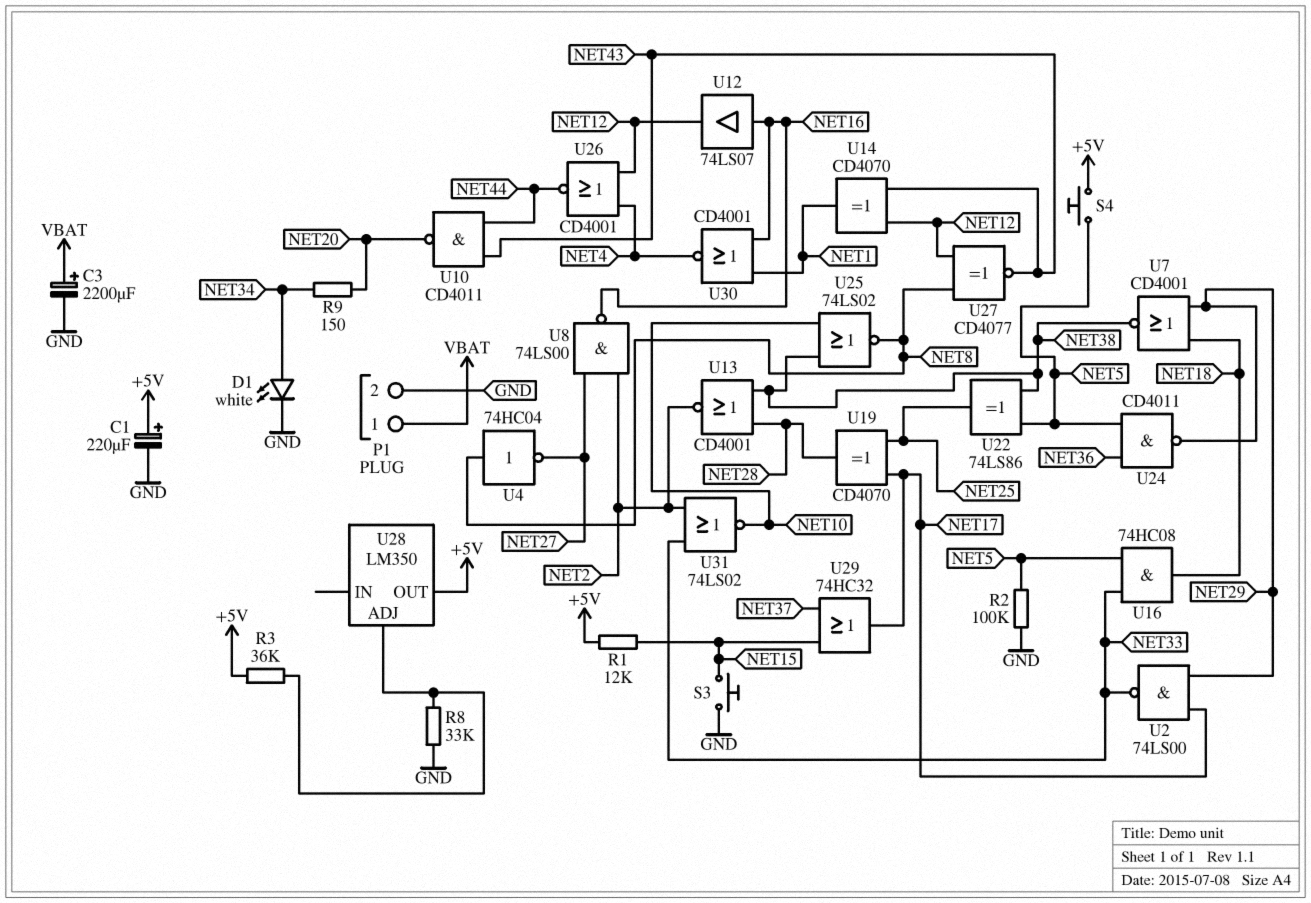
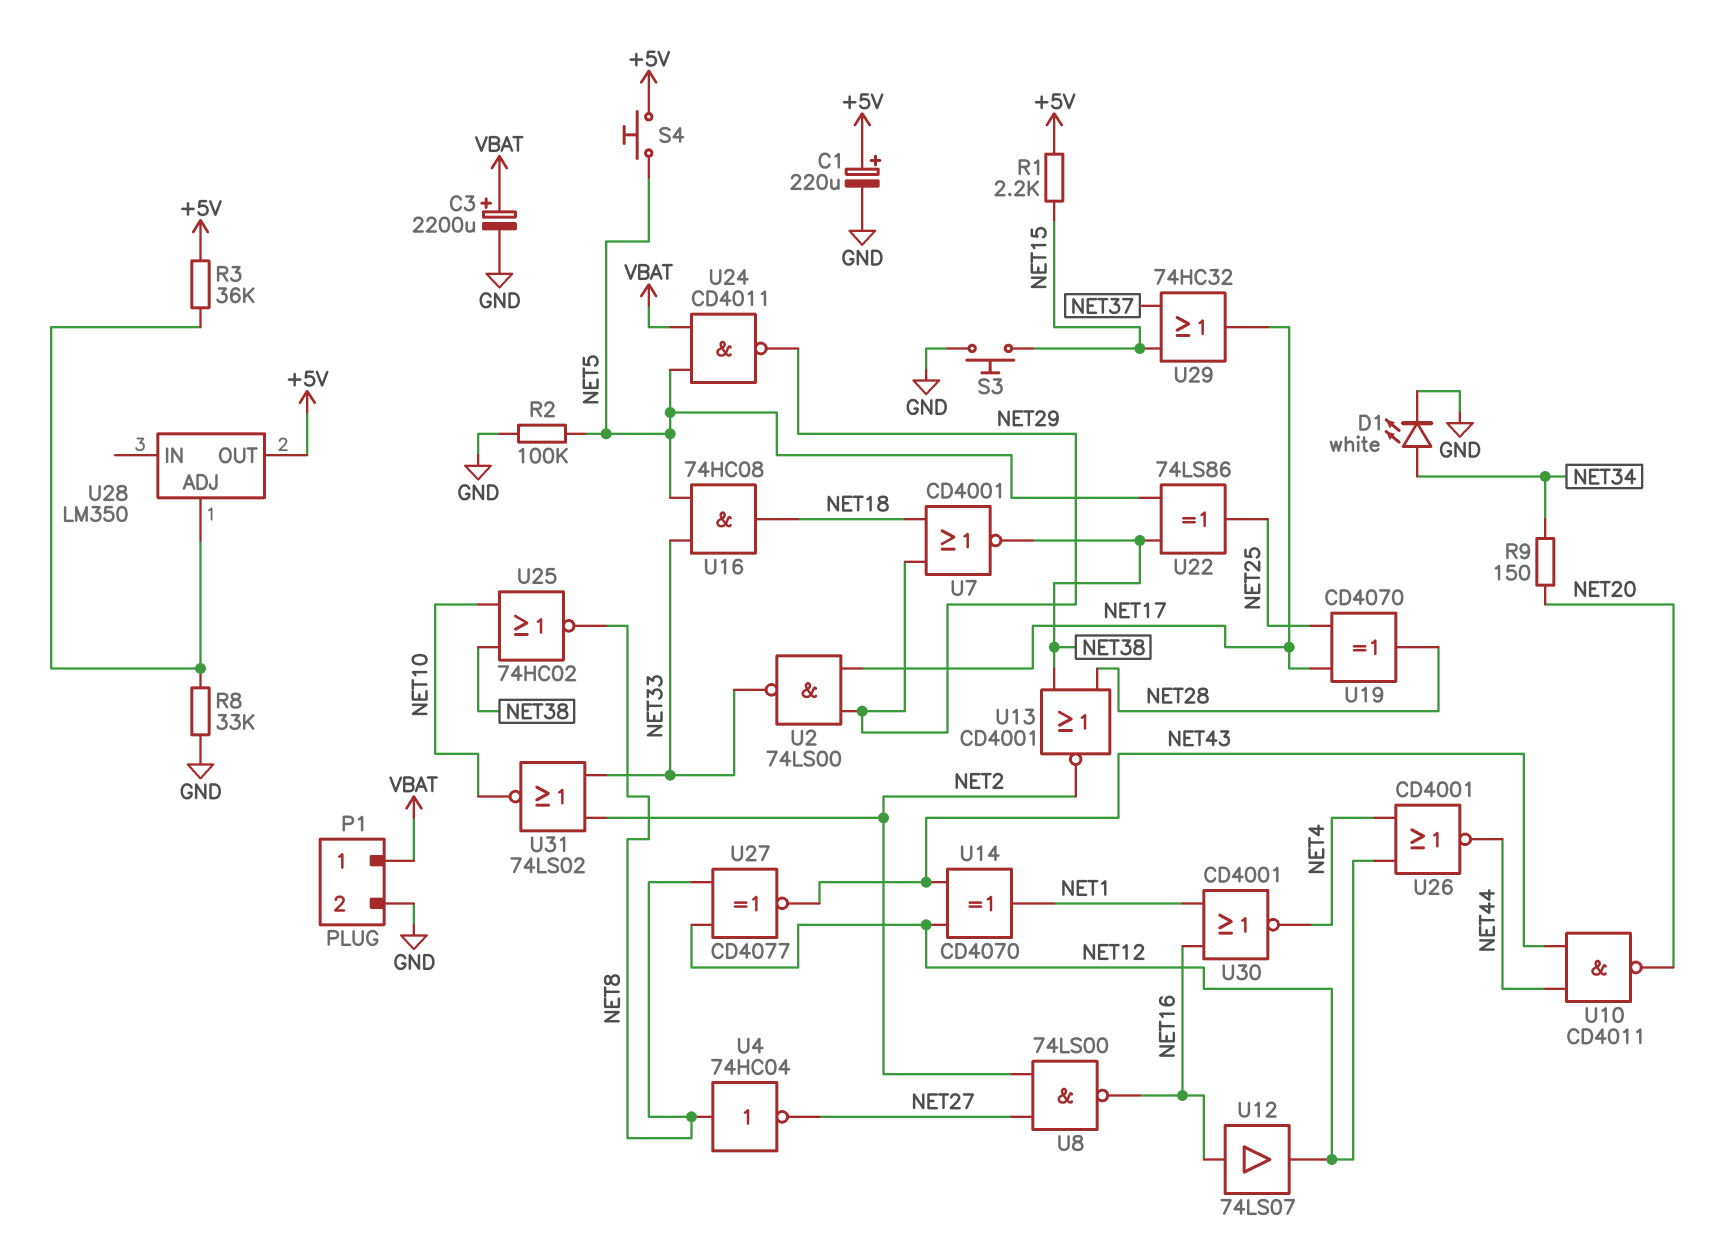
R1: 12k (+5V, NET15) -> 2.2k (+5V, NET15)
U24: NAND CD4011 (in NET5, in NET36, out NET29) -> NAND CD4011 (in NET5, in VBAT, out NET29)
U25: NOR 74LS02 (in NET10, in NET38, out NET8) -> NOR 74HC02 (in NET10, in NET38, out NET8)

